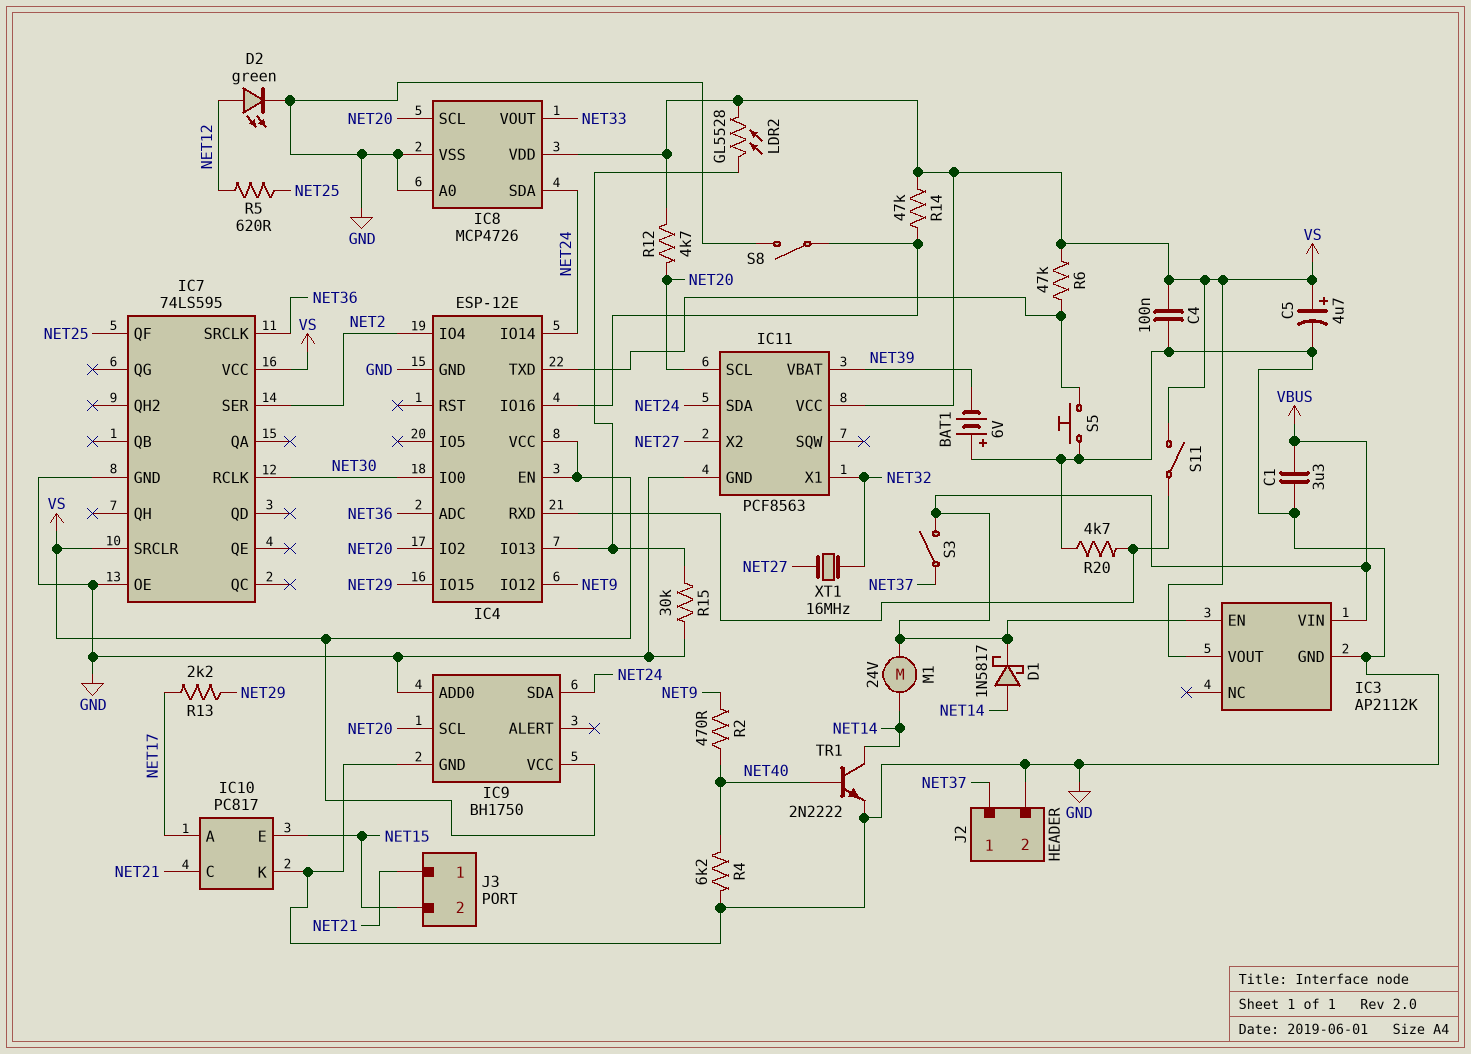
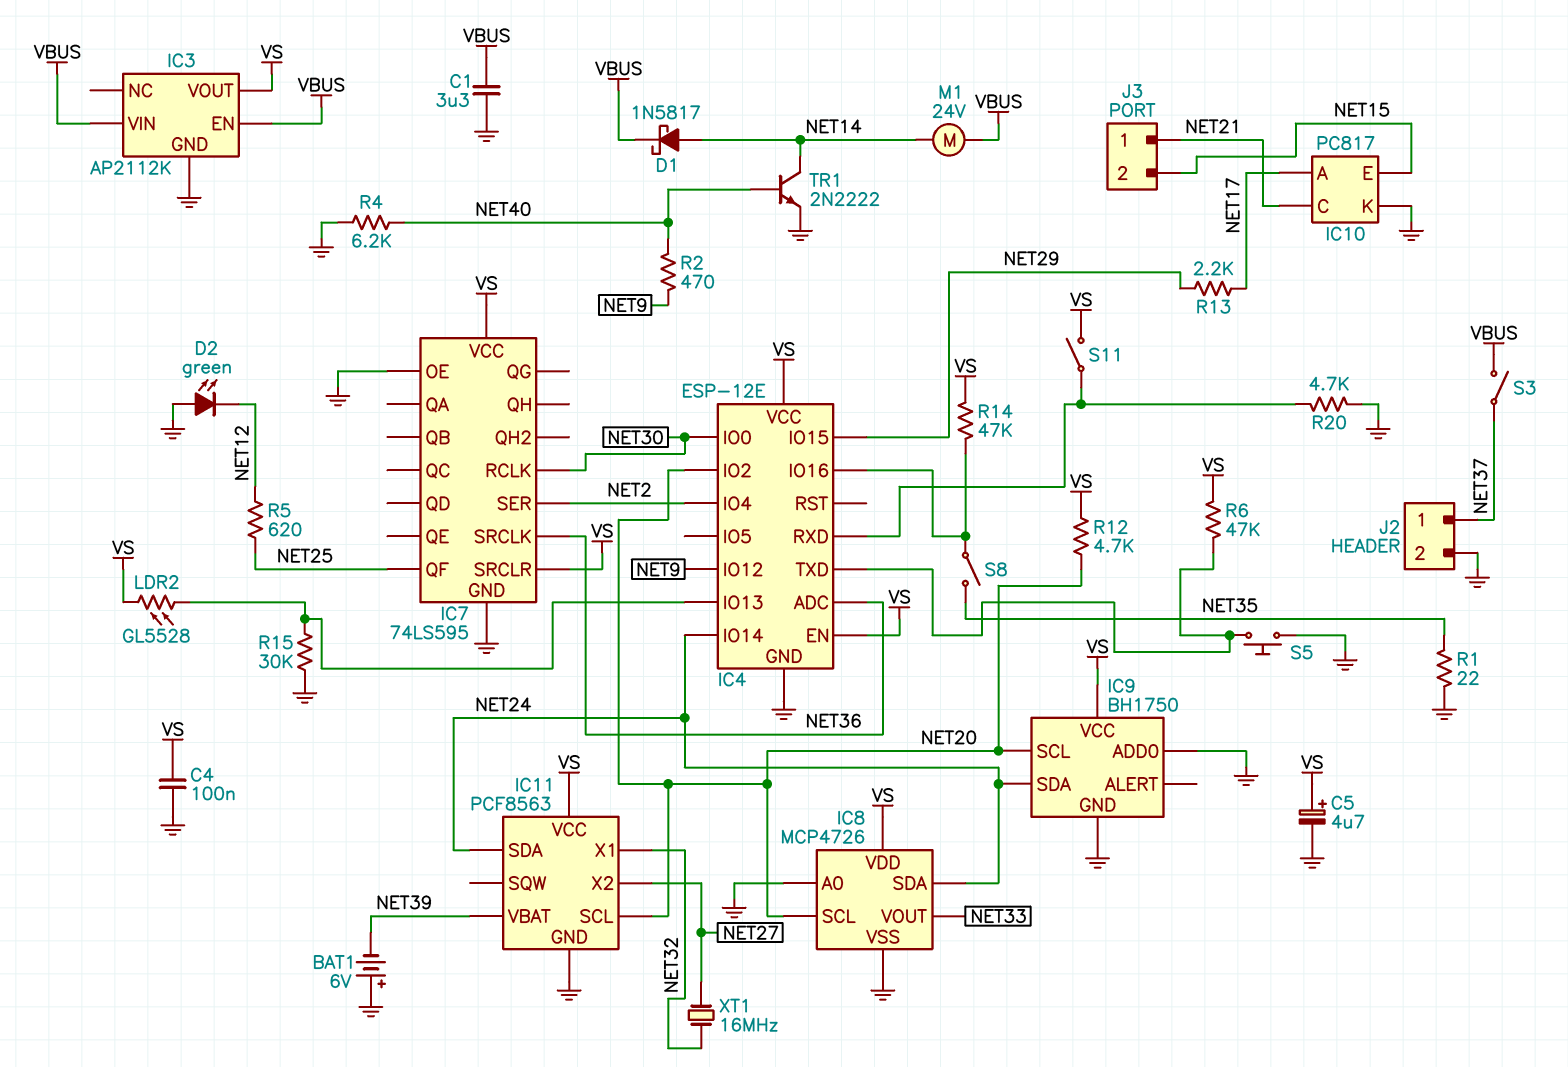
D2: LED green (A NET12, K GND) -> LED green (A GND, K NET12)
R1: none -> 22 (GND, NET35)
S8: switch (GND, IC4/IO16) -> switch (IC4/IO16, NET35)

